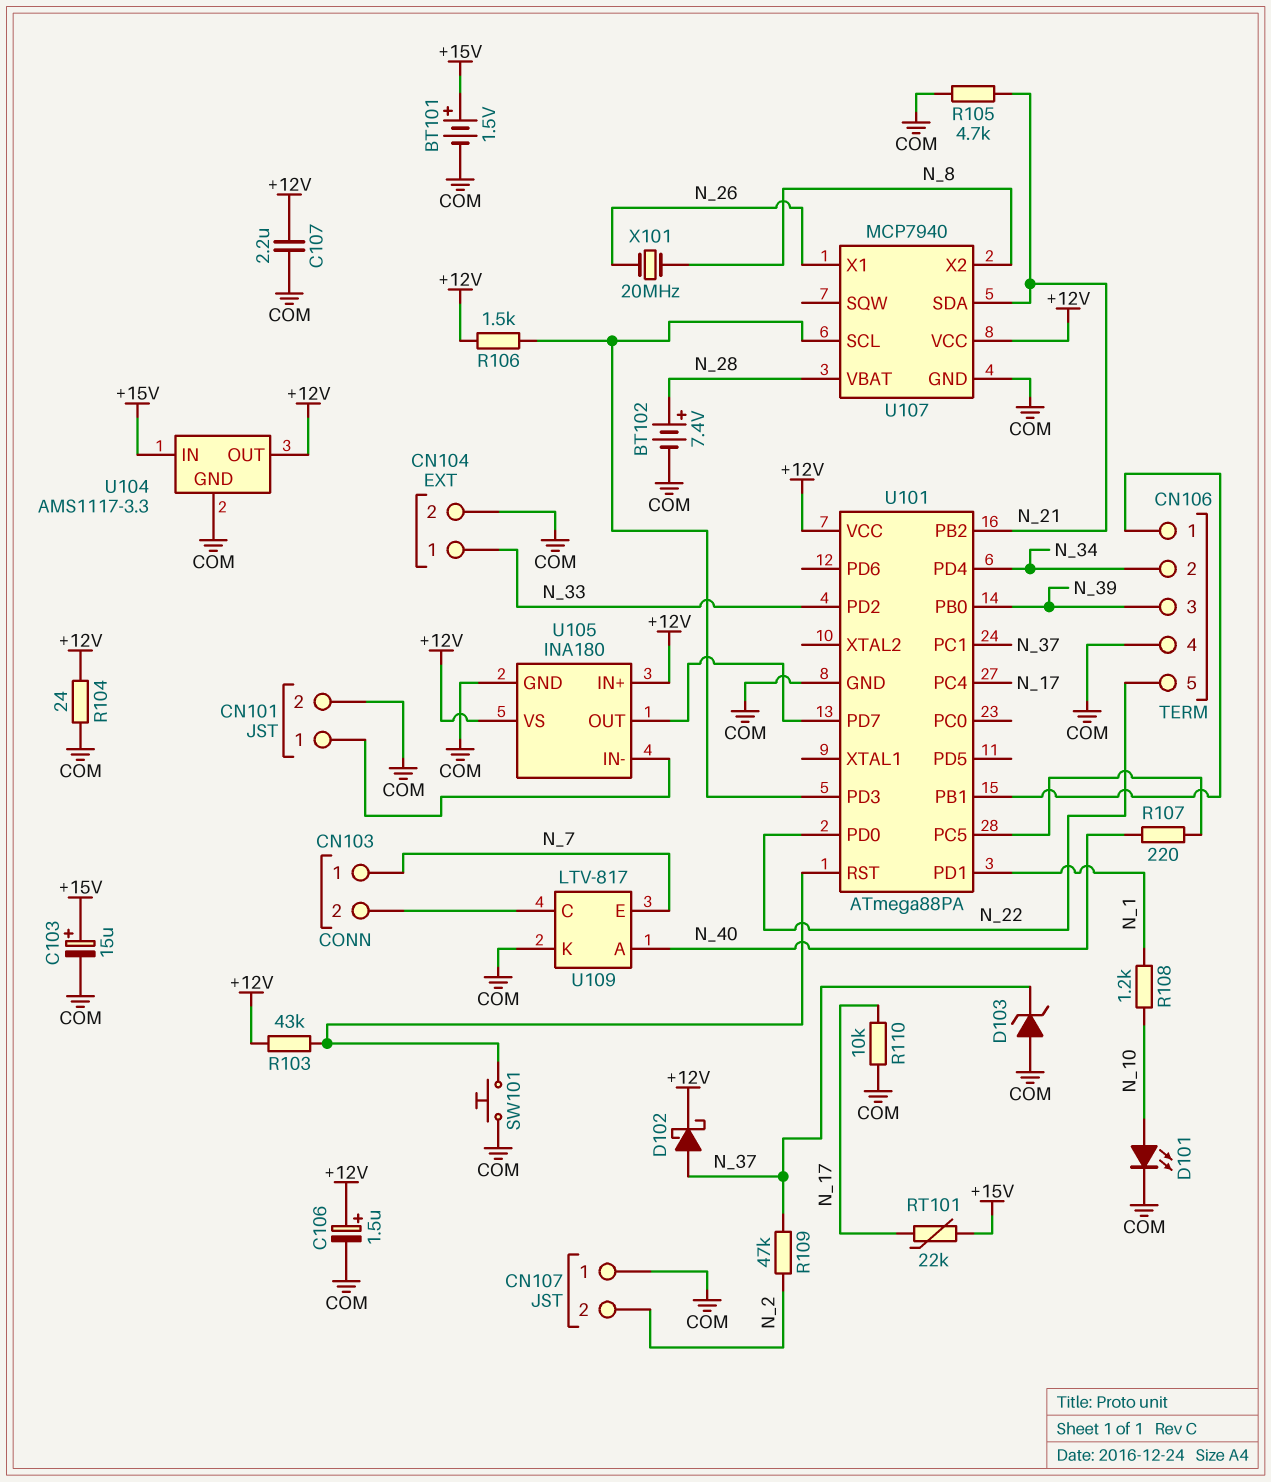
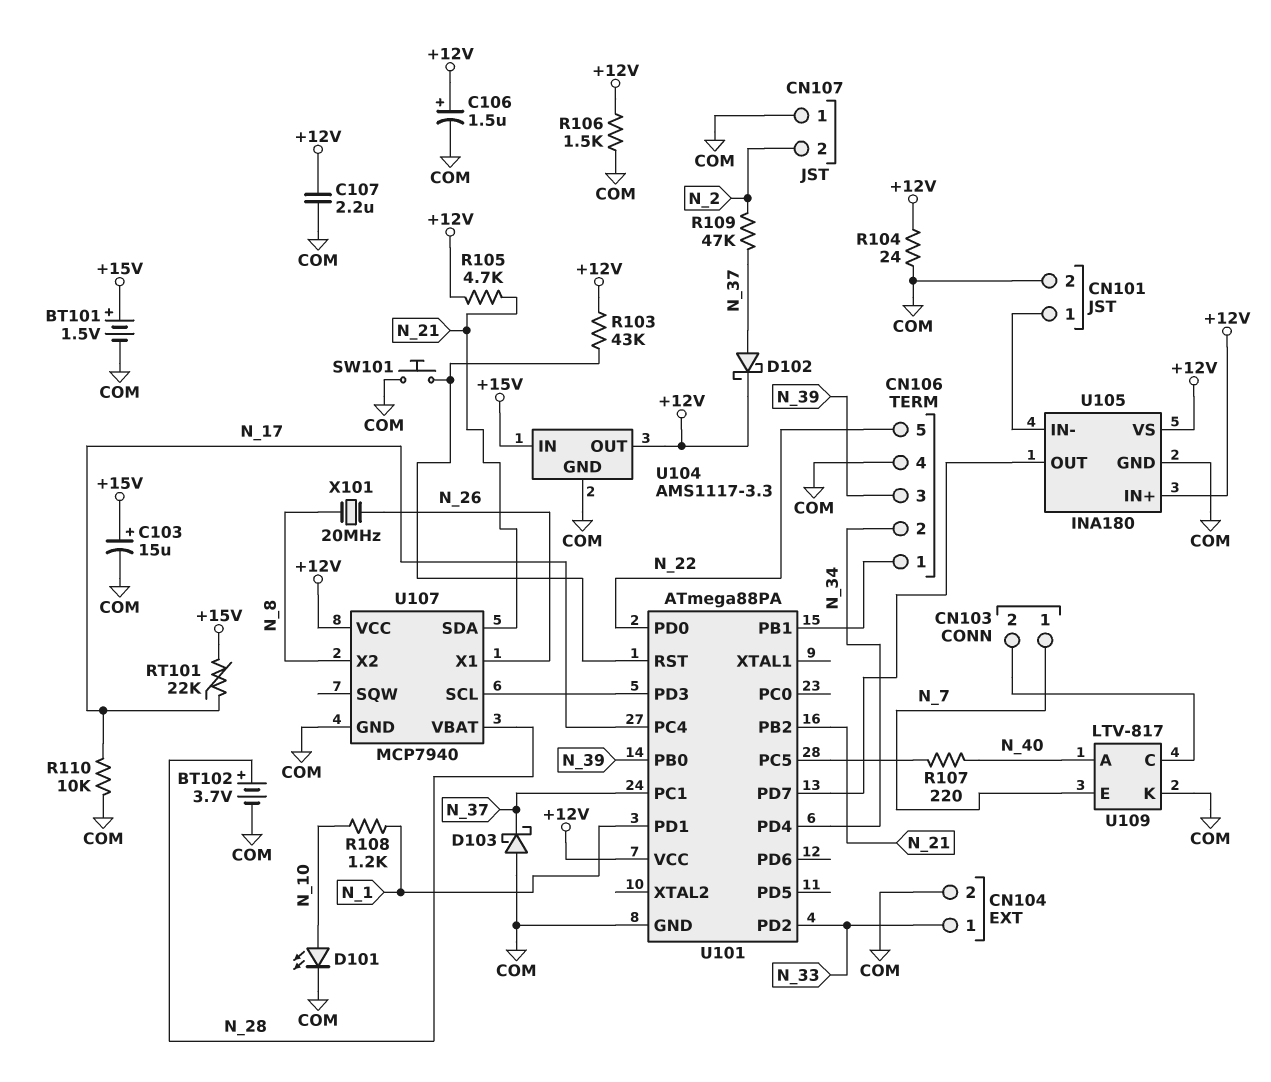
BT102: 7.4V (plus N_28, minus COM) -> 3.7V (plus N_28, minus COM)
D103: zener (A COM, K N_37) -> schottky (A COM, K N_37)
R105: 4.7k (COM, N_21) -> 4.7k (+12V, N_21)
R106: 1.5k (+12V, U101/PD3) -> 1.5k (+12V, COM)

